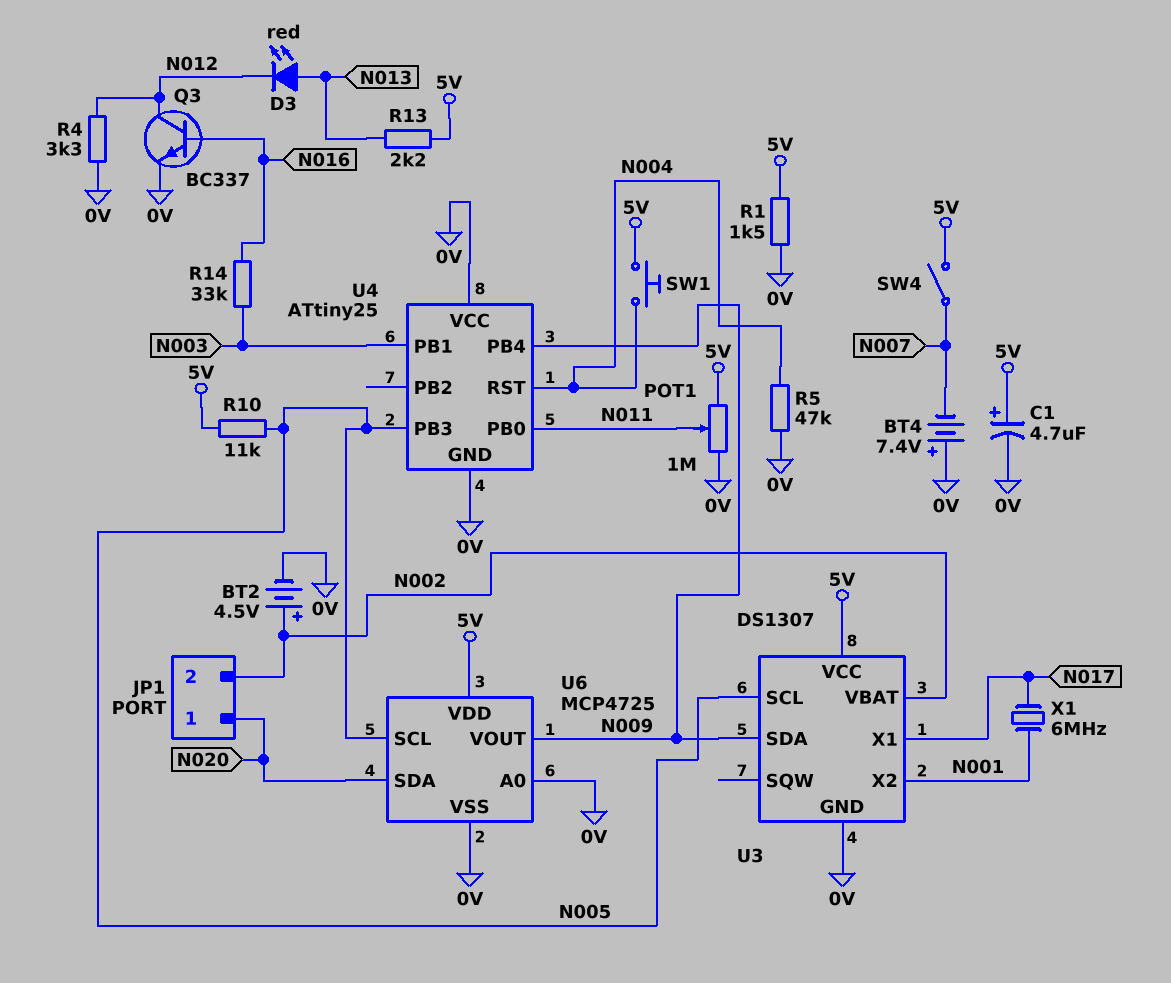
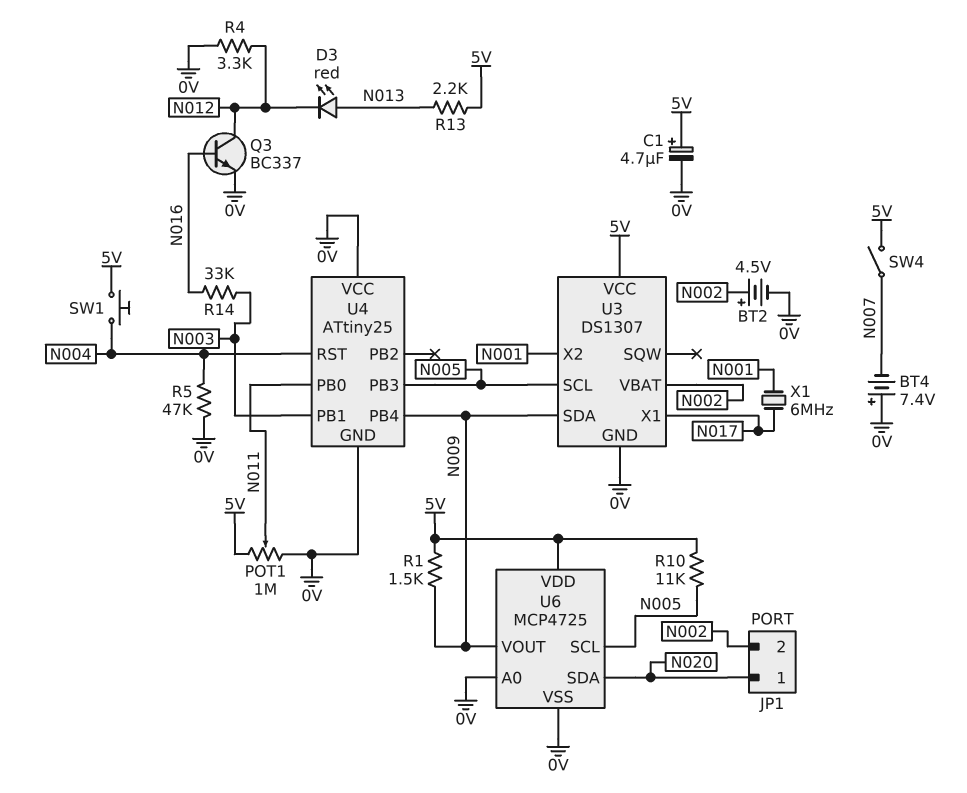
R1: 1.5k (0V, 5V) -> 1.5k (5V, N009)

